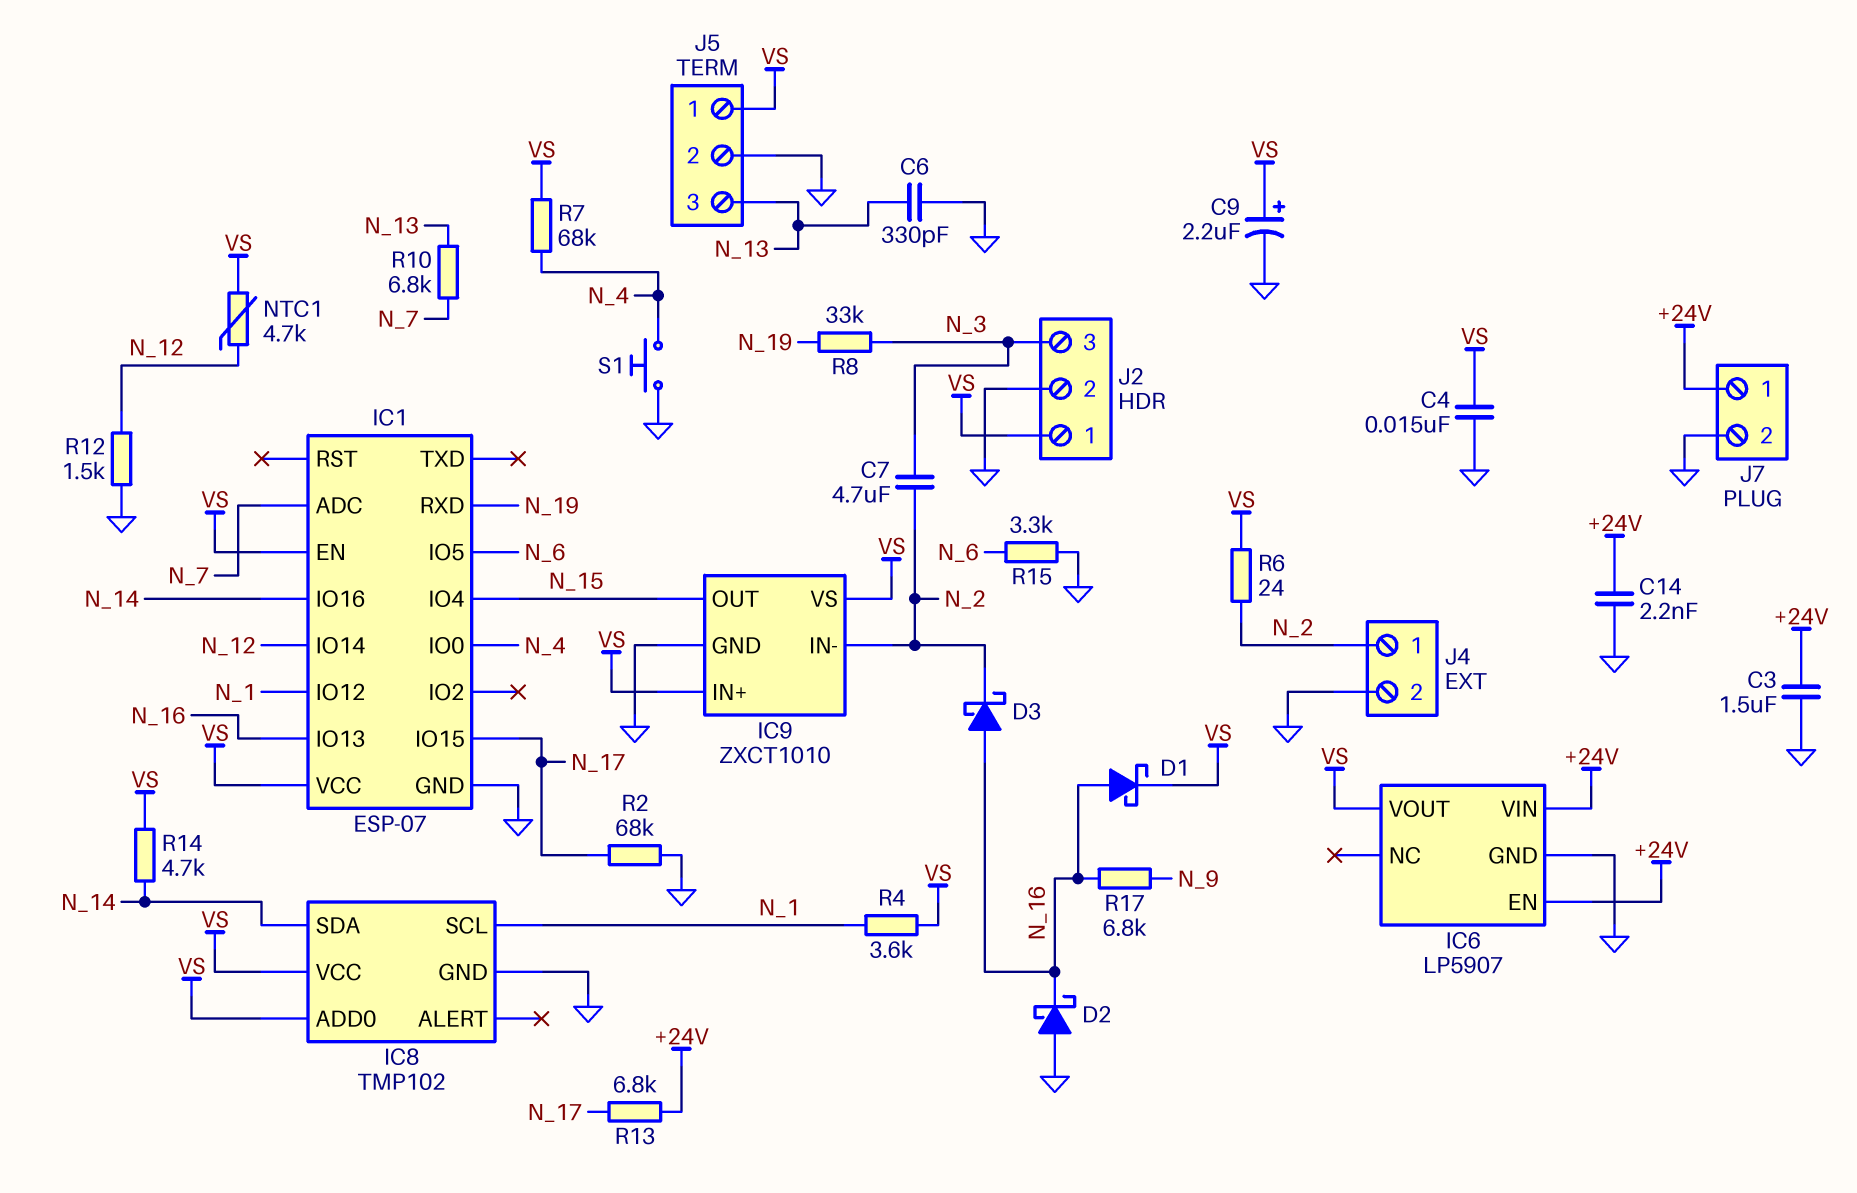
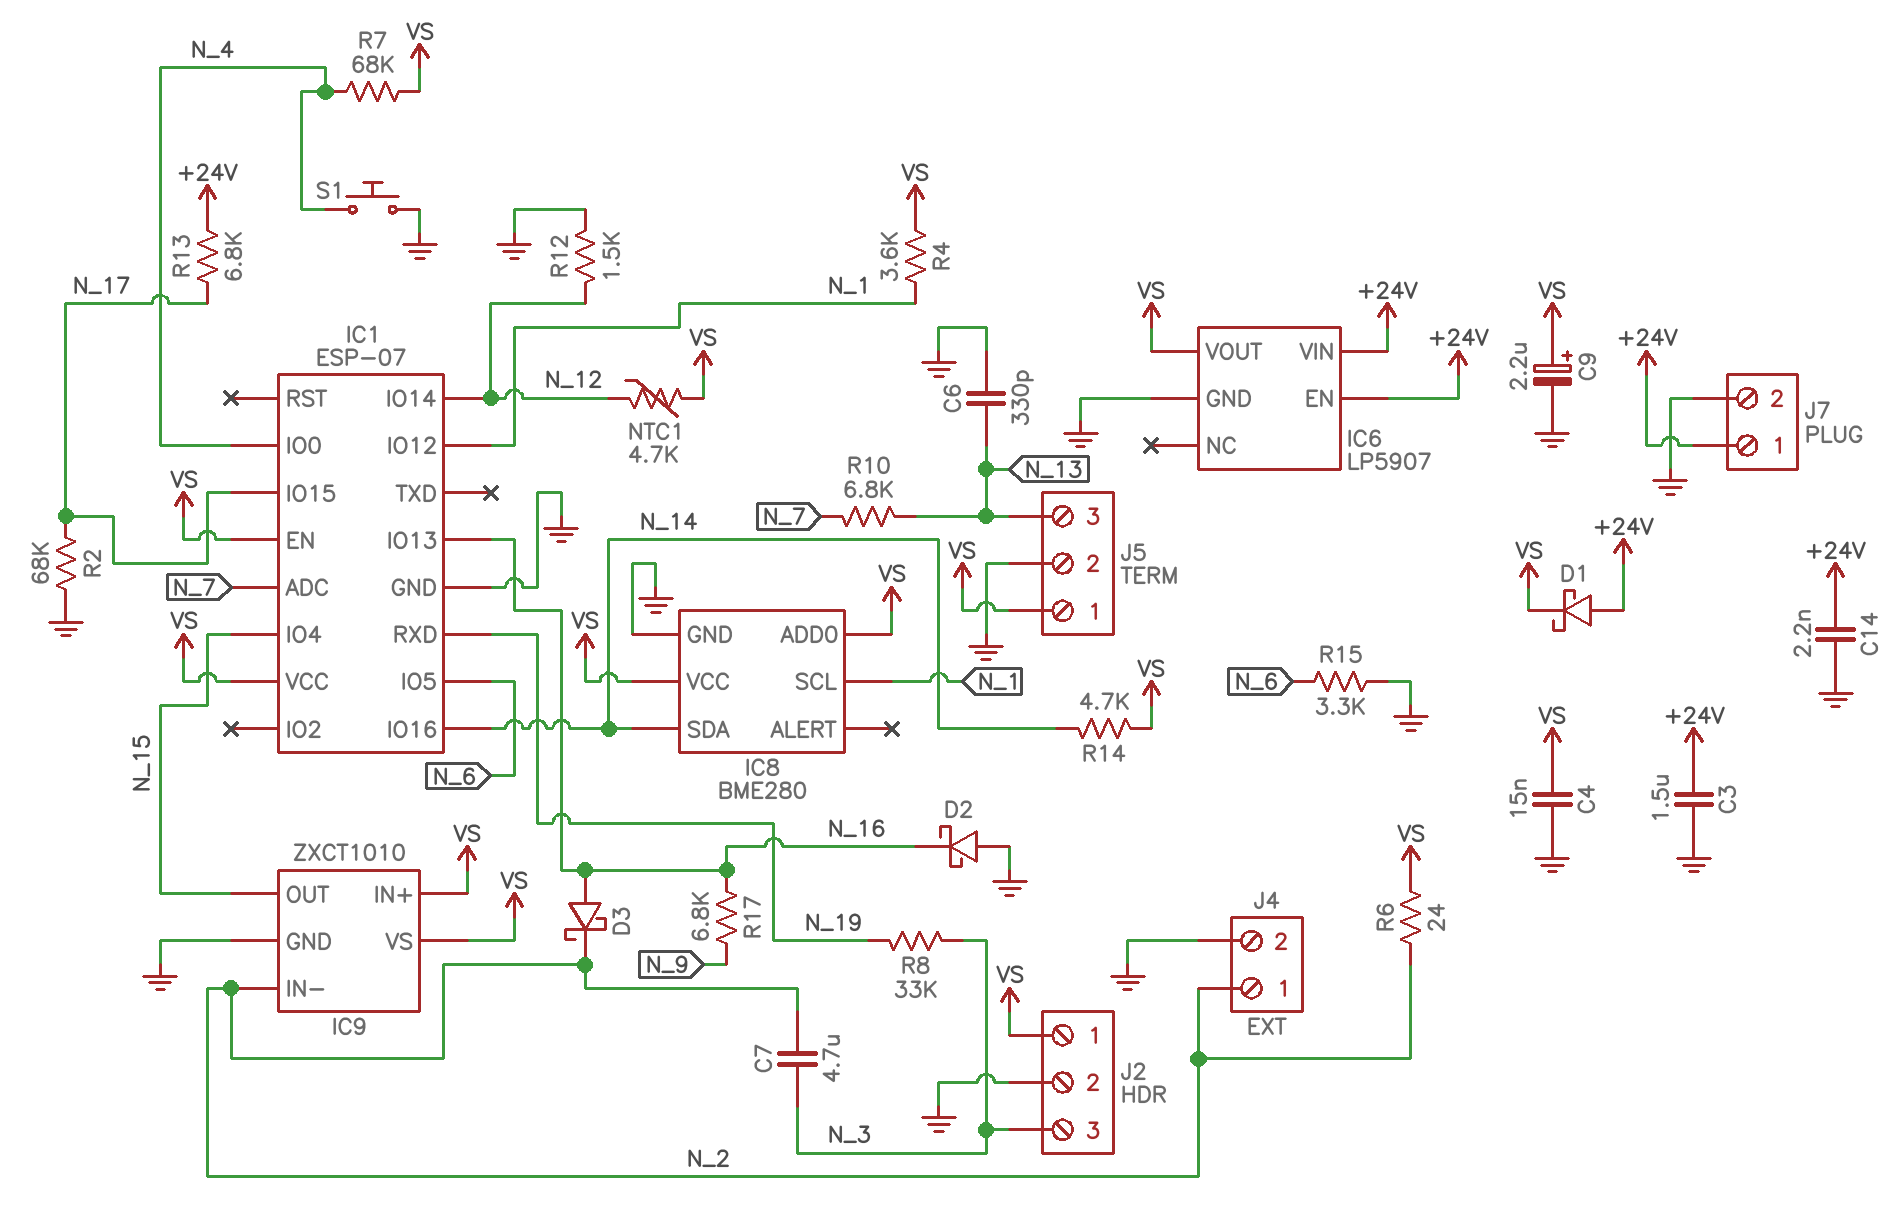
D1: schottky (A N_16, K VS) -> schottky (A +24V, K VS)
IC8: TMP102 -> BME280

